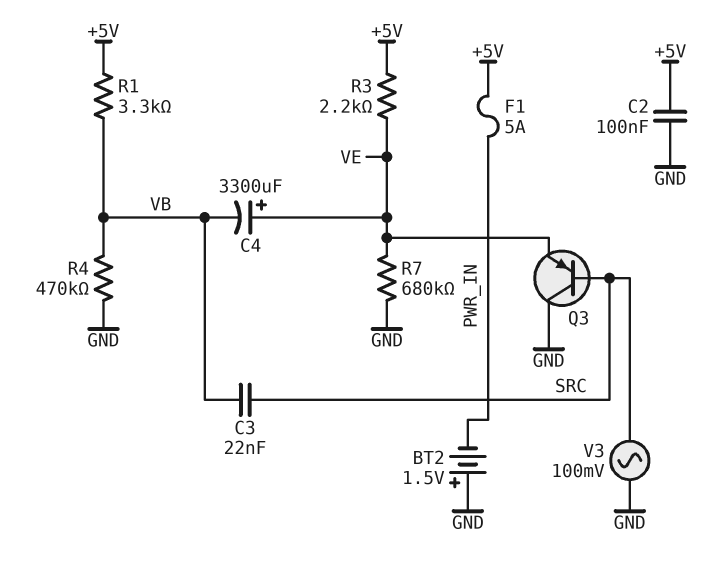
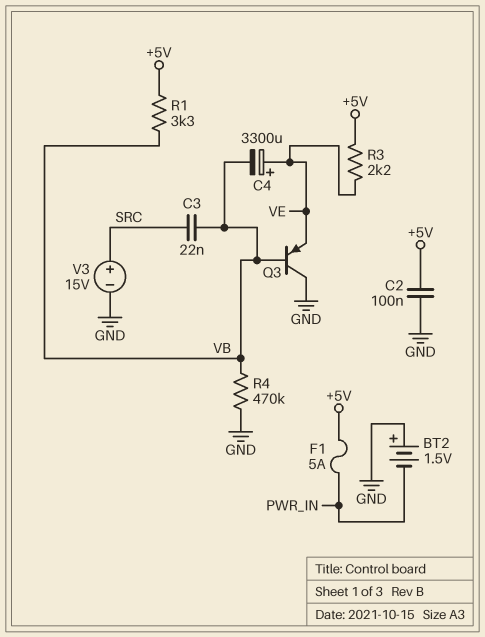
Q3: PNP (B SRC, C GND, E VE) -> PNP (B VB, C GND, E VE)
R7: 680k (GND, VE) -> none
V3: AC 100mV (GND, SRC) -> 15V (plus SRC, minus GND)

